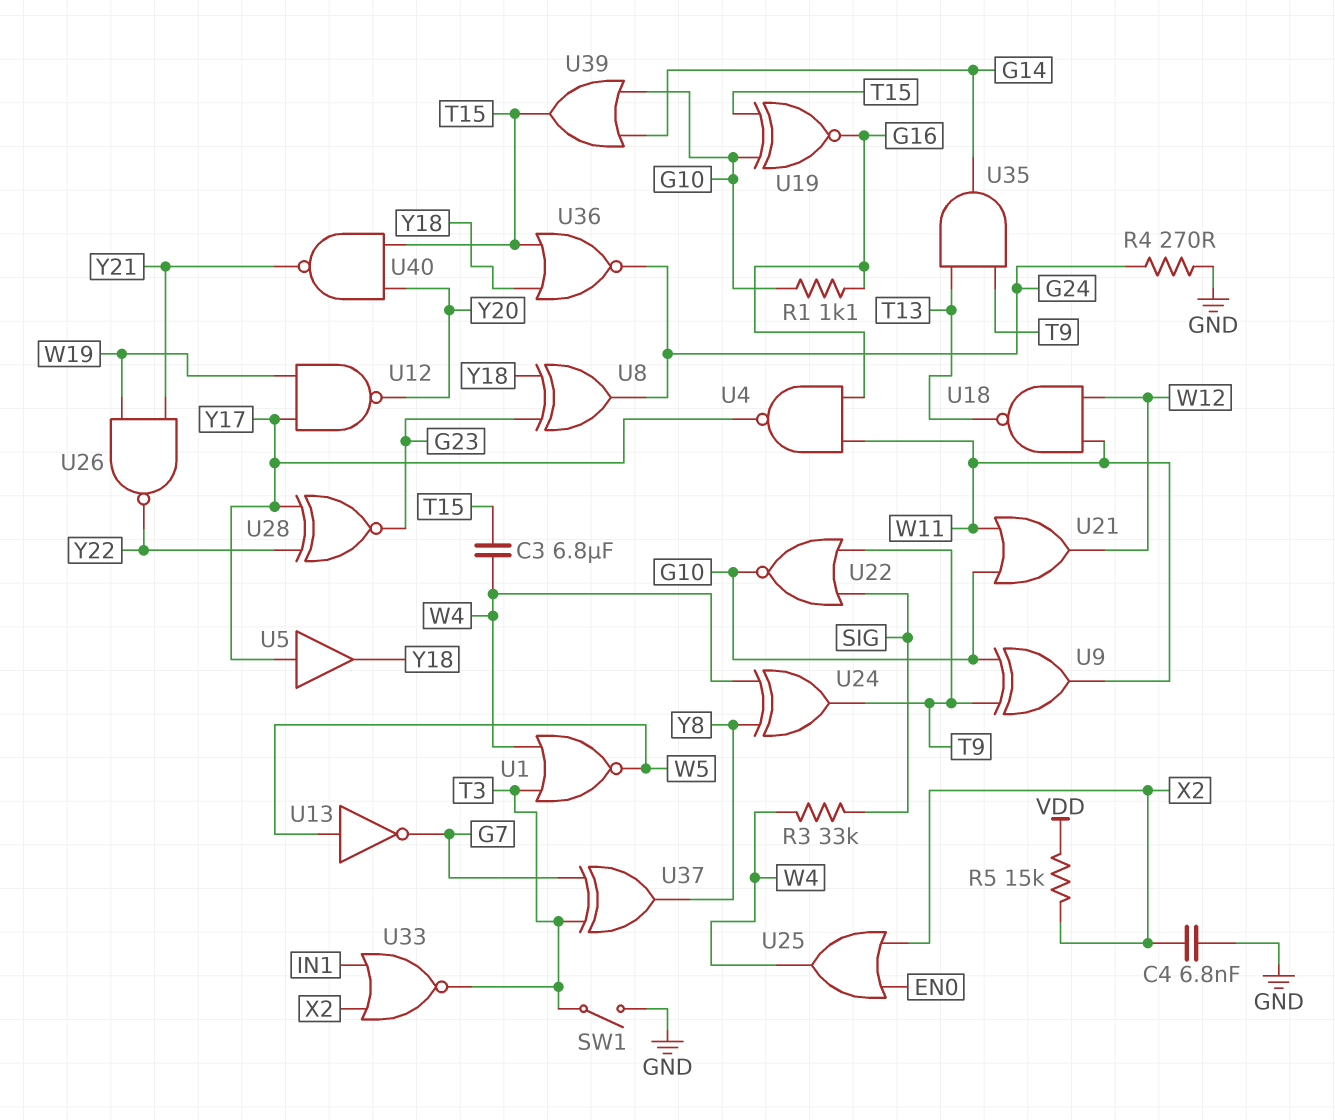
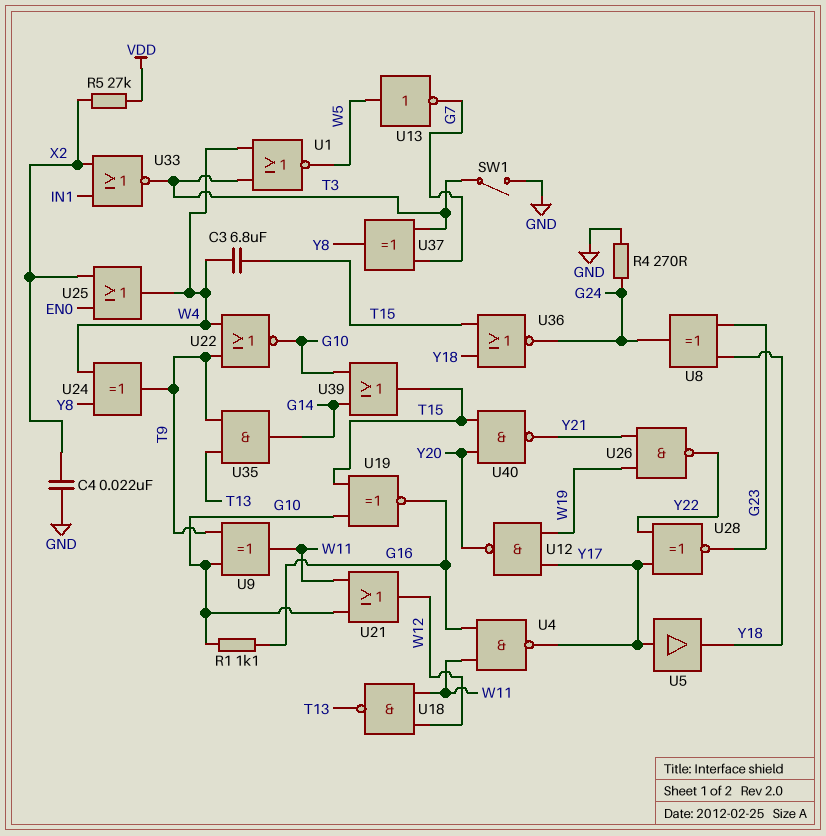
C4: 6.8nF (GND, X2) -> 22nF (GND, X2)
R3: 33k (SIG, W4) -> none
R5: 15k (VDD, X2) -> 27k (VDD, X2)
U22: NOR (in SIG, in T9, out G10) -> NOR (in T9, in W4, out G10)

